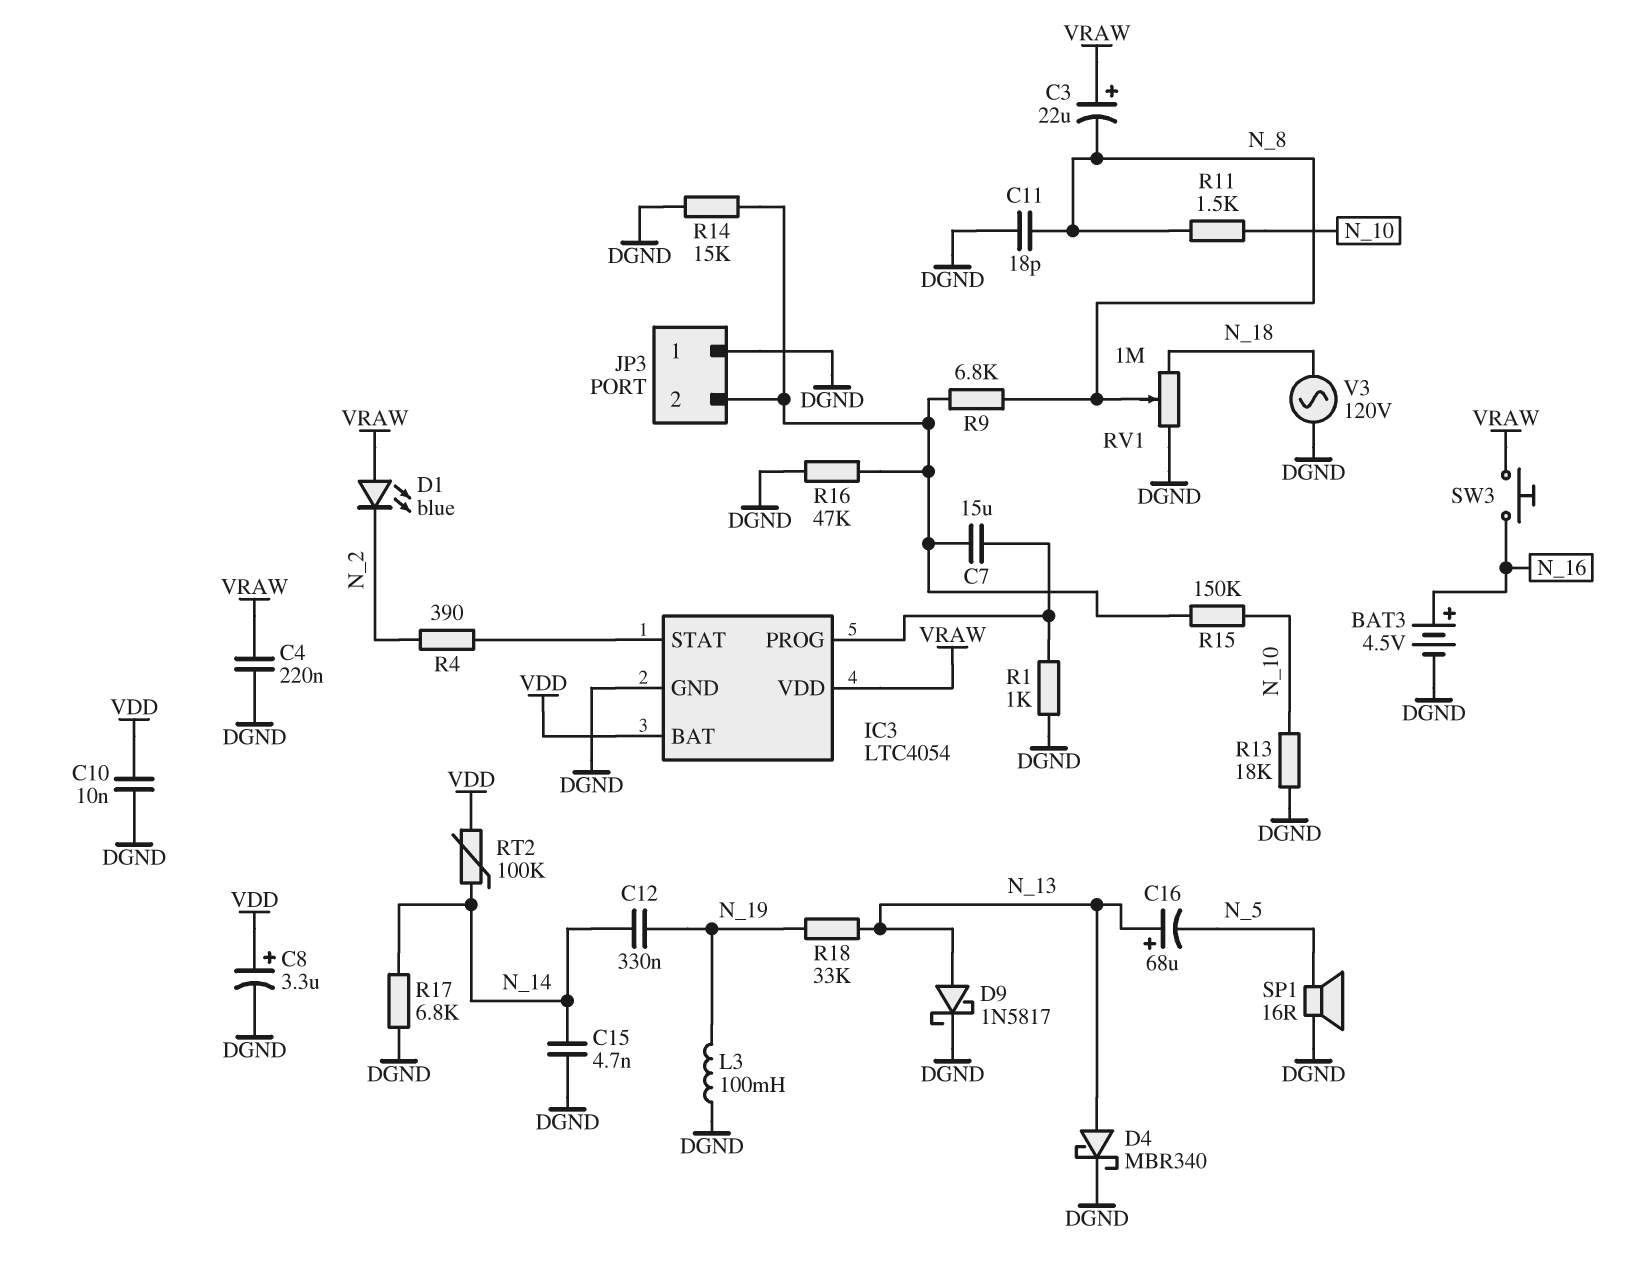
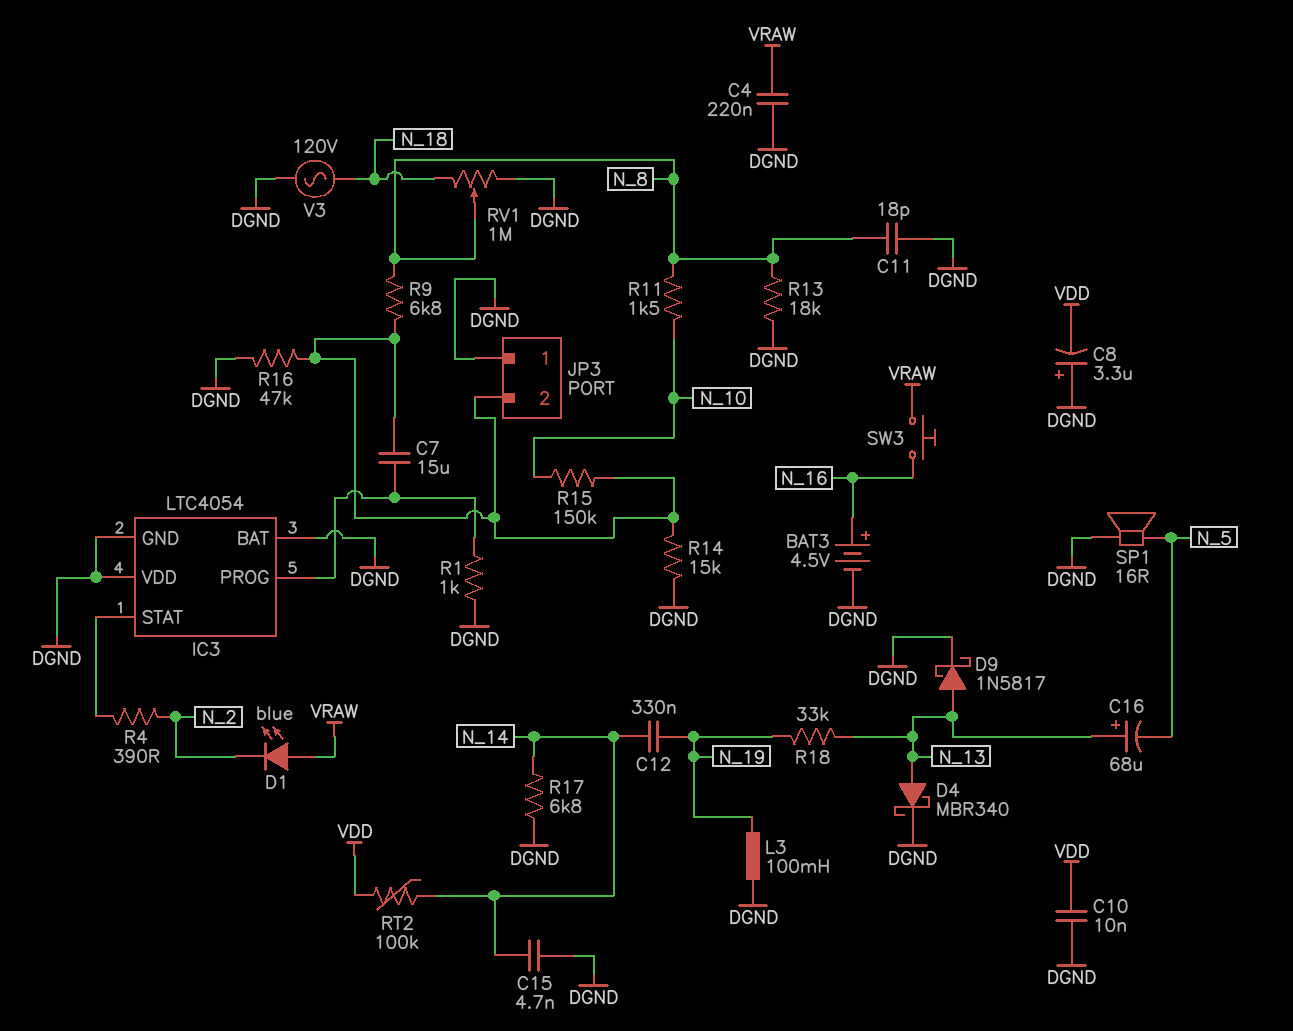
C3: 22uF (plus VRAW, minus N_8) -> none
C8: 3.3uF (plus VDD, minus DGND) -> 3.3uF (plus DGND, minus VDD)
IC3 pin BAT: VDD -> DGND
IC3 pin VDD: VRAW -> DGND
R13: 18k (DGND, N_10) -> 18k (DGND, N_8)

